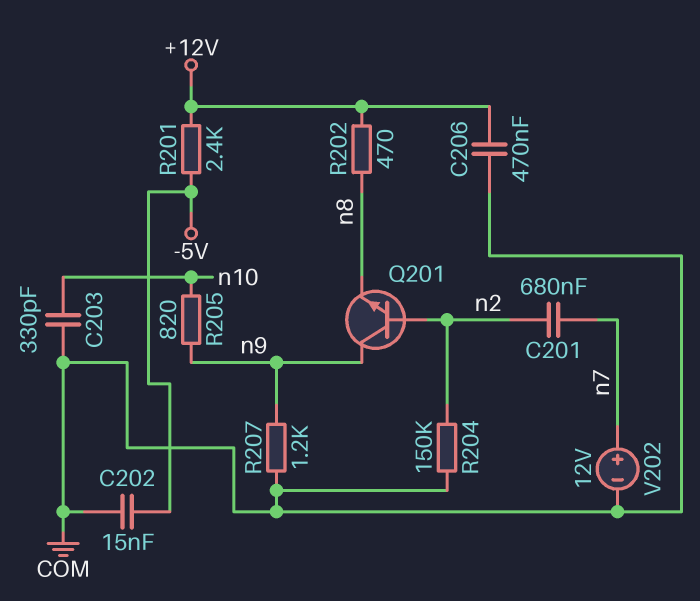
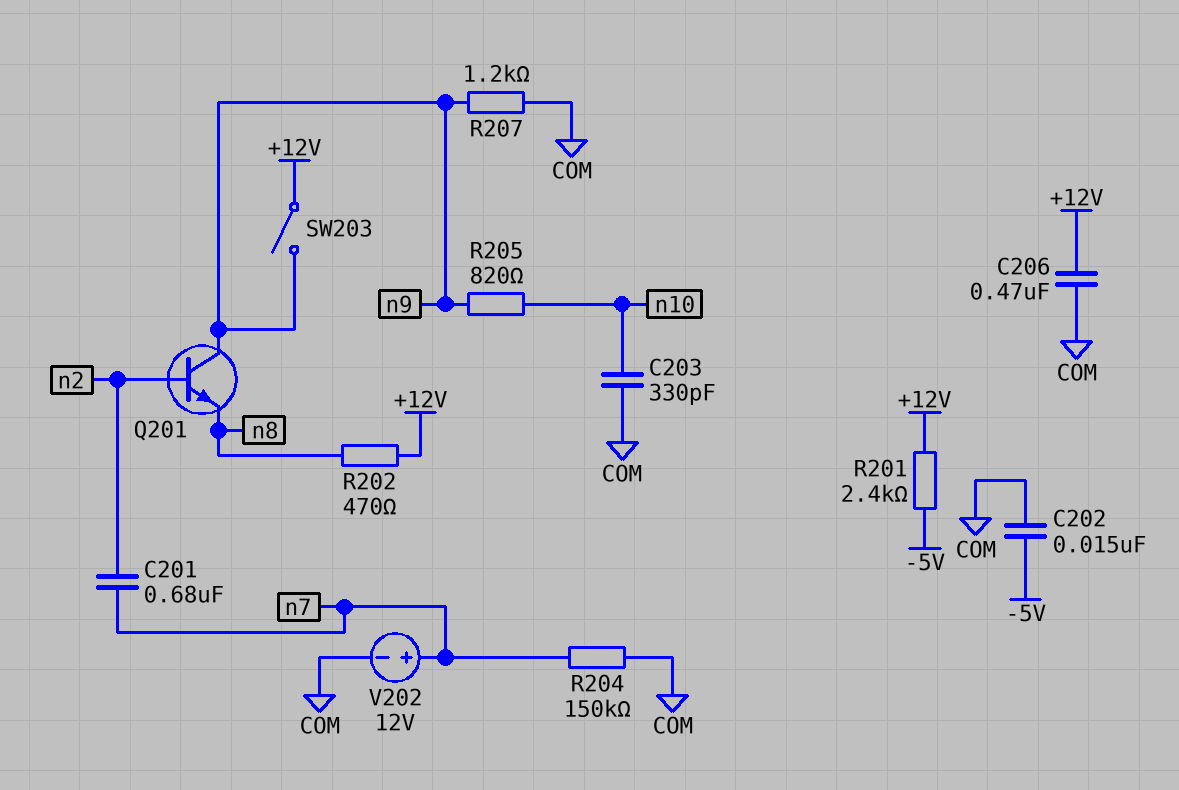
R204: 150k (COM, n2) -> 150k (COM, n7)
SW203: none -> switch (+12V, n9)

